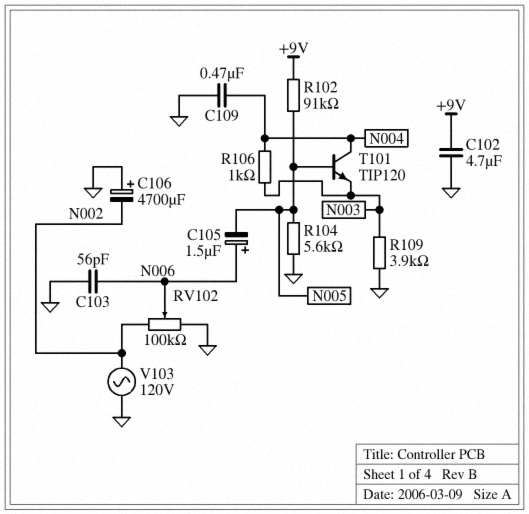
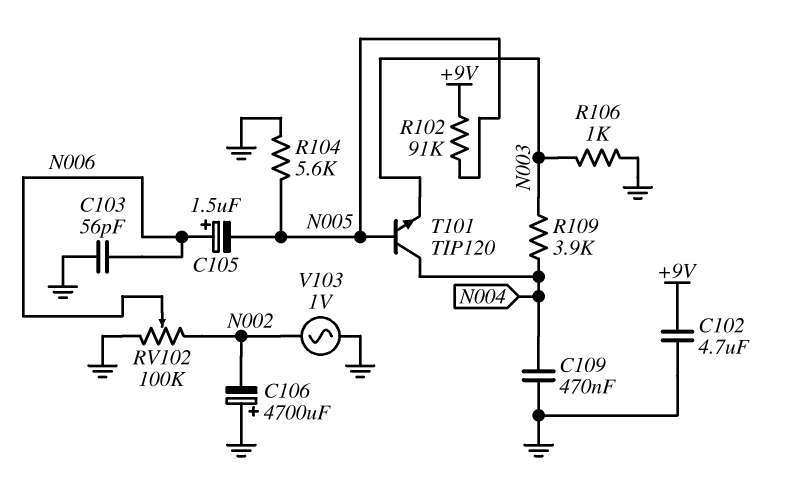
R106: 1k (N003, N004) -> 1k (GND, N003)
R109: 3.9k (GND, N003) -> 3.9k (N003, N004)
V103: AC 120V (GND, N002) -> AC 1V (GND, N002)

